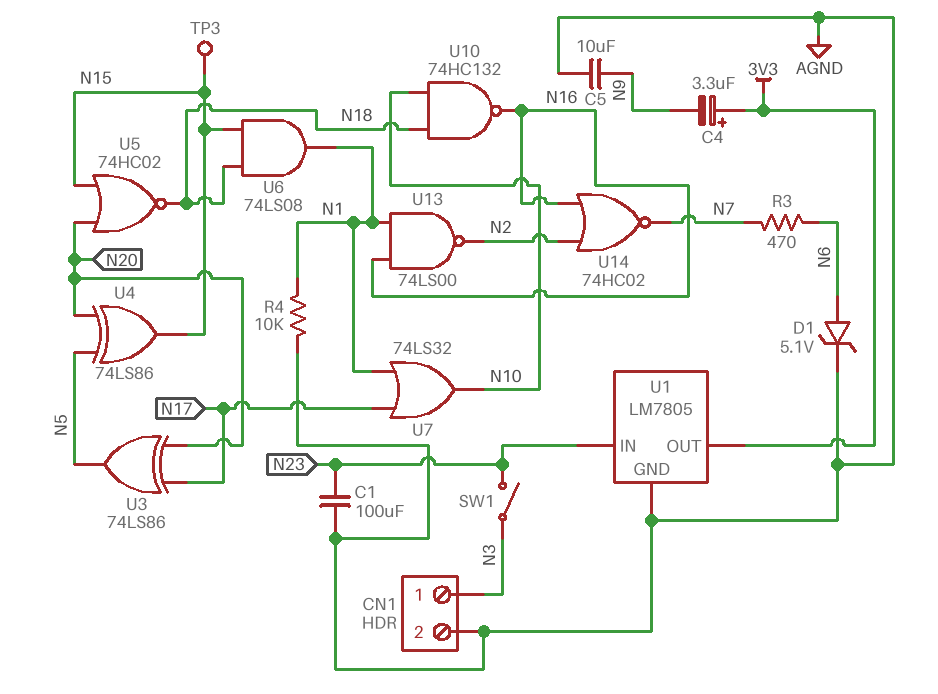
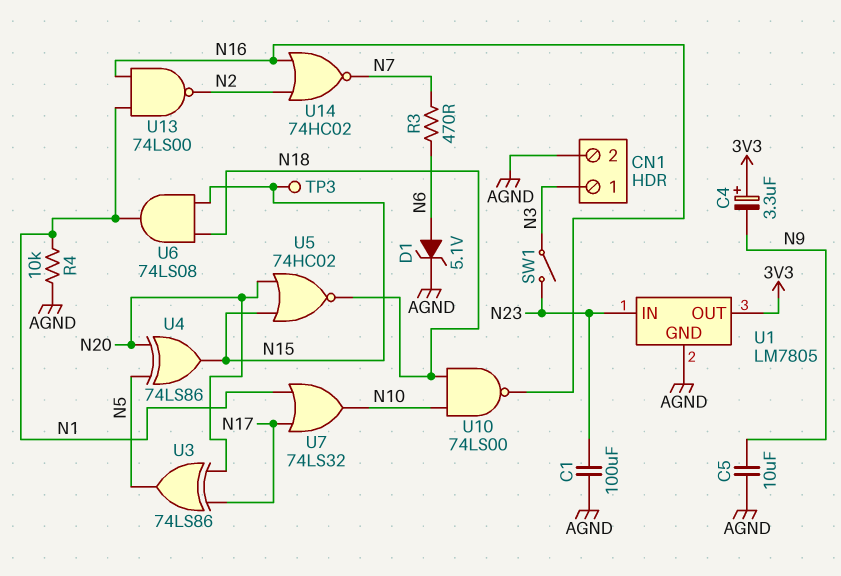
U10: NAND 74HC132 (in N10, in N18, out N16) -> NAND 74LS00 (in N10, in N18, out N16)

